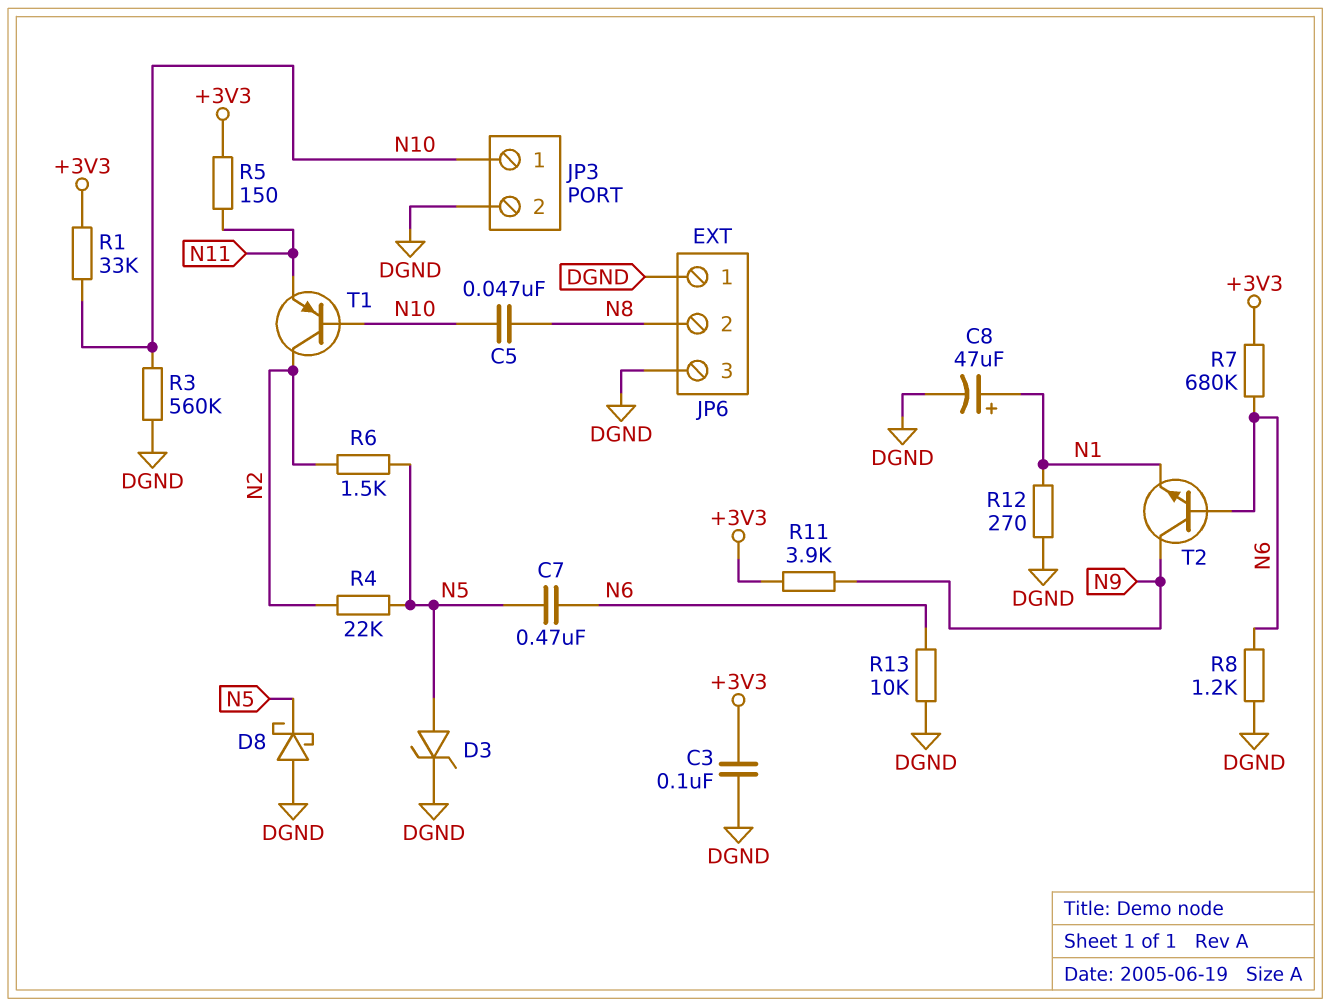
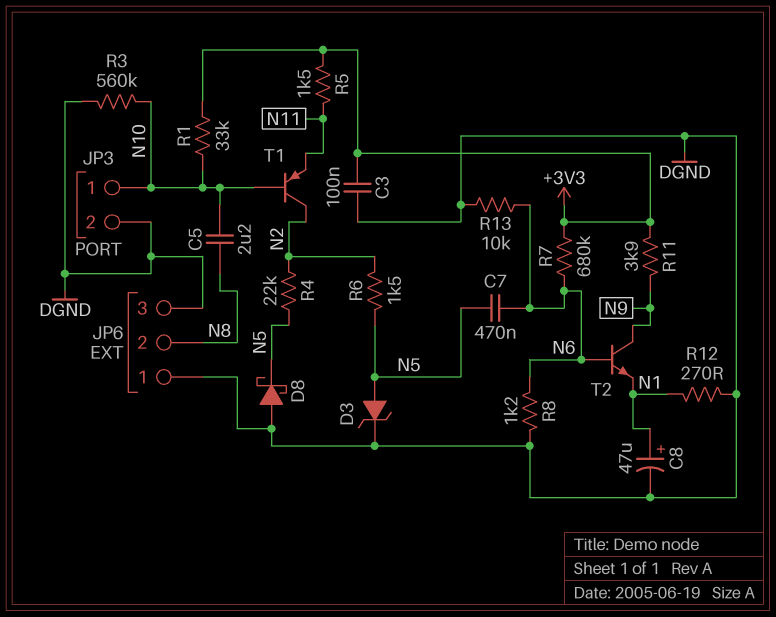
C5: 47nF (N8, N10) -> 2.2uF (N8, N10)
R5: 150 (+3V3, N11) -> 1.5k (+3V3, N11)

